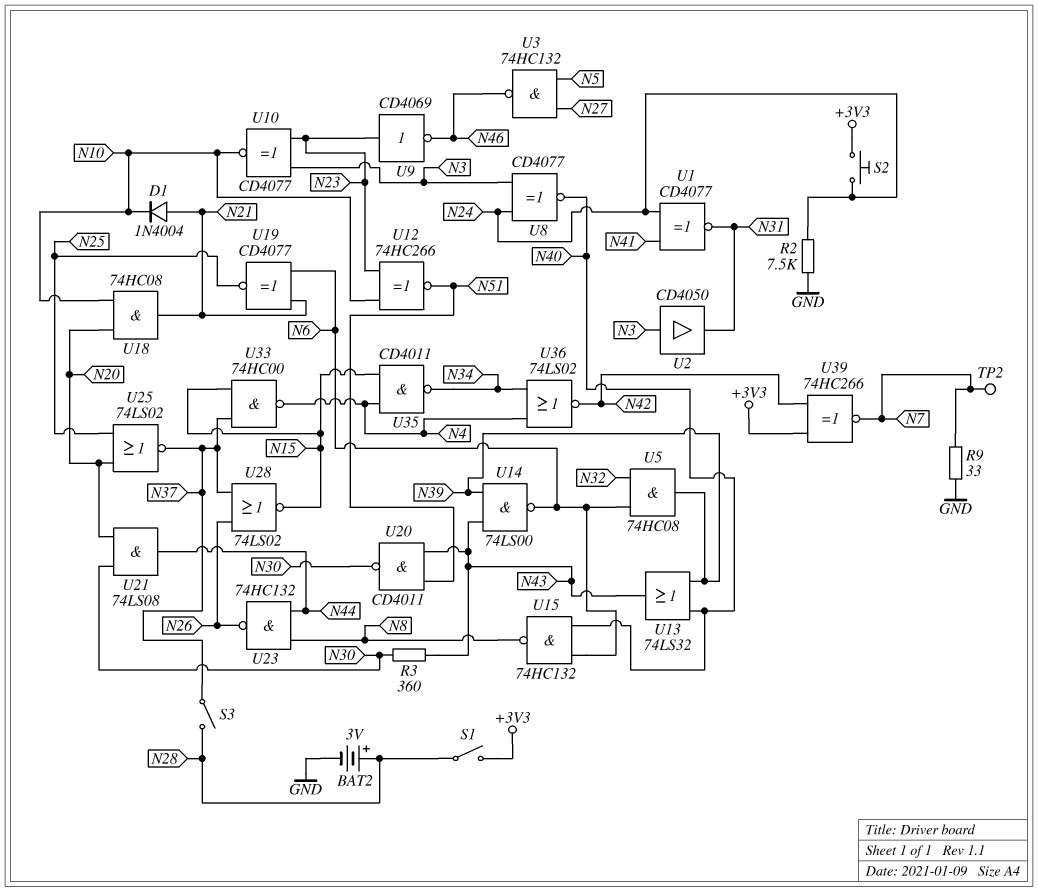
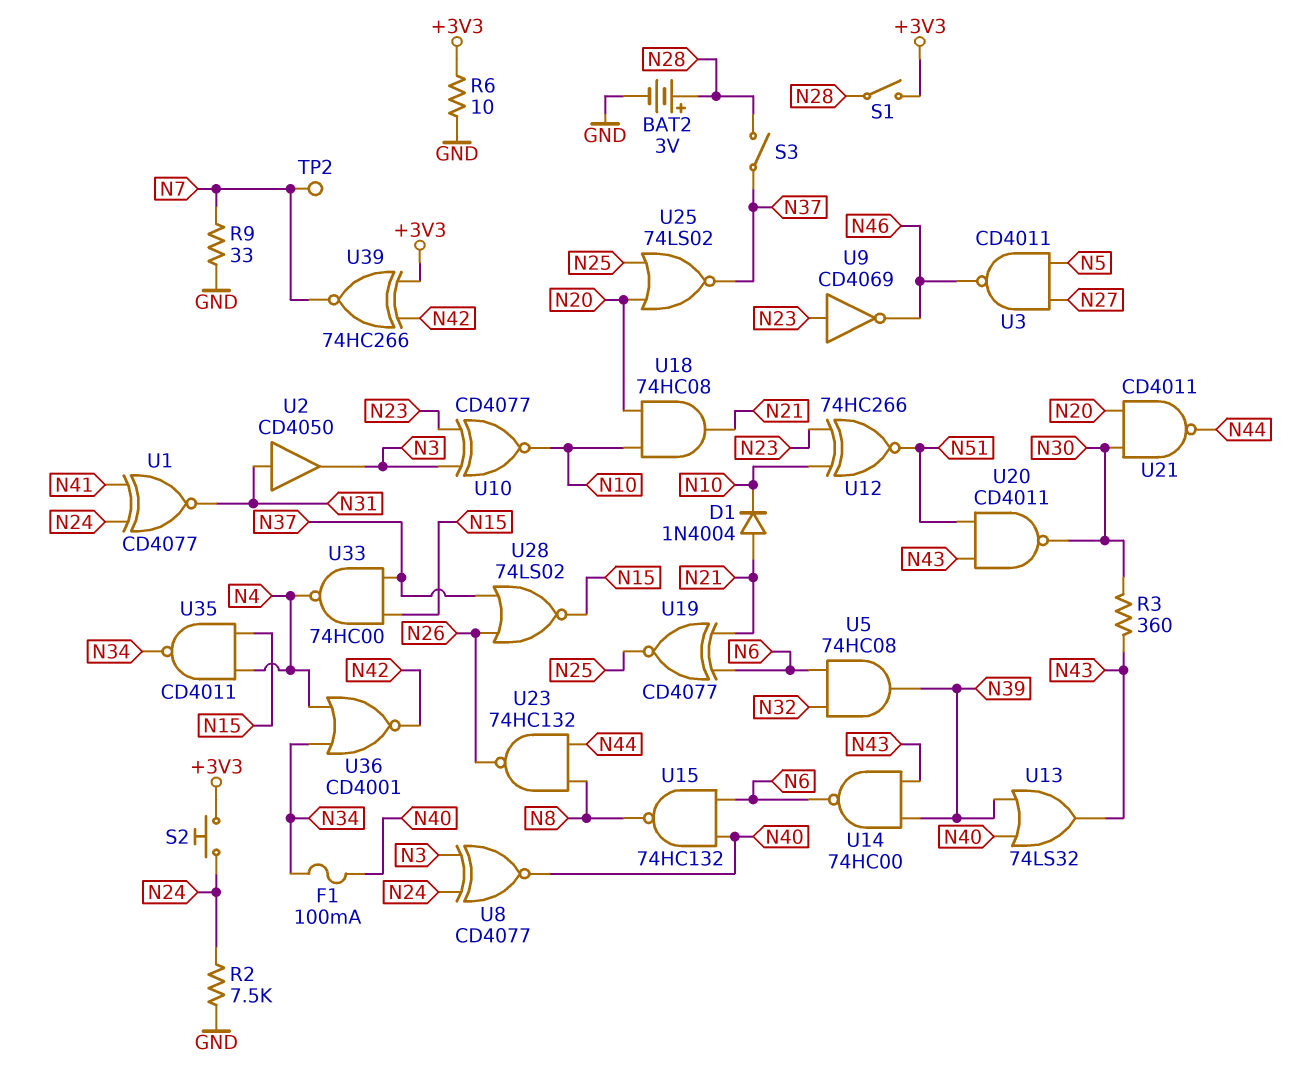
F1: none -> 100mA (N34, N40)
R6: none -> 10 (+3V3, GND)
U2: buffer CD4050 (in N3, out N31) -> buffer CD4050 (in N31, out N3)
U3: NAND 74HC132 (in N5, in N27, out N46) -> NAND CD4011 (in N5, in N27, out N46)
U14: NAND 74LS00 (in N39, in N43, out N6) -> NAND 74HC00 (in N39, in N43, out N6)
U21: AND 74LS08 (in N20, in N30, out N44) -> NAND CD4011 (in N20, in N30, out N44)
U36: NOR 74LS02 (in N4, in N34, out N42) -> NOR CD4001 (in N4, in N34, out N42)

